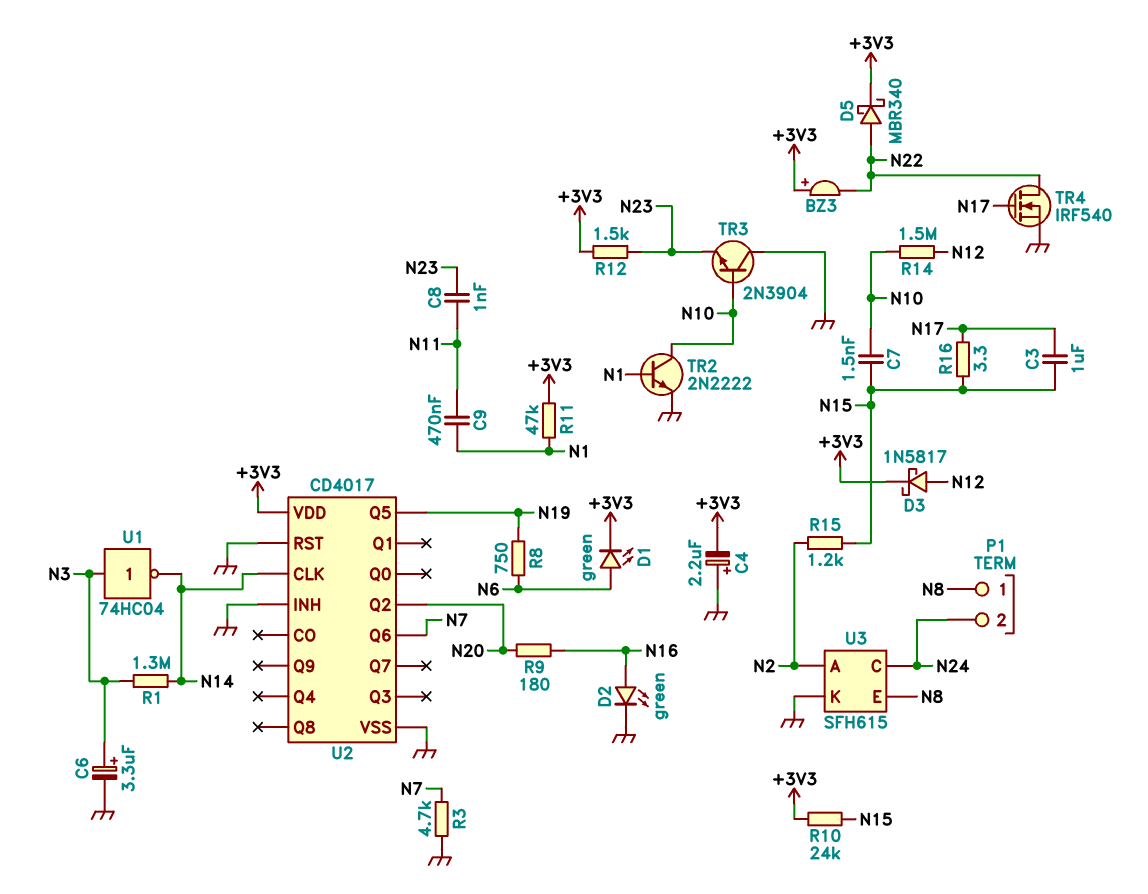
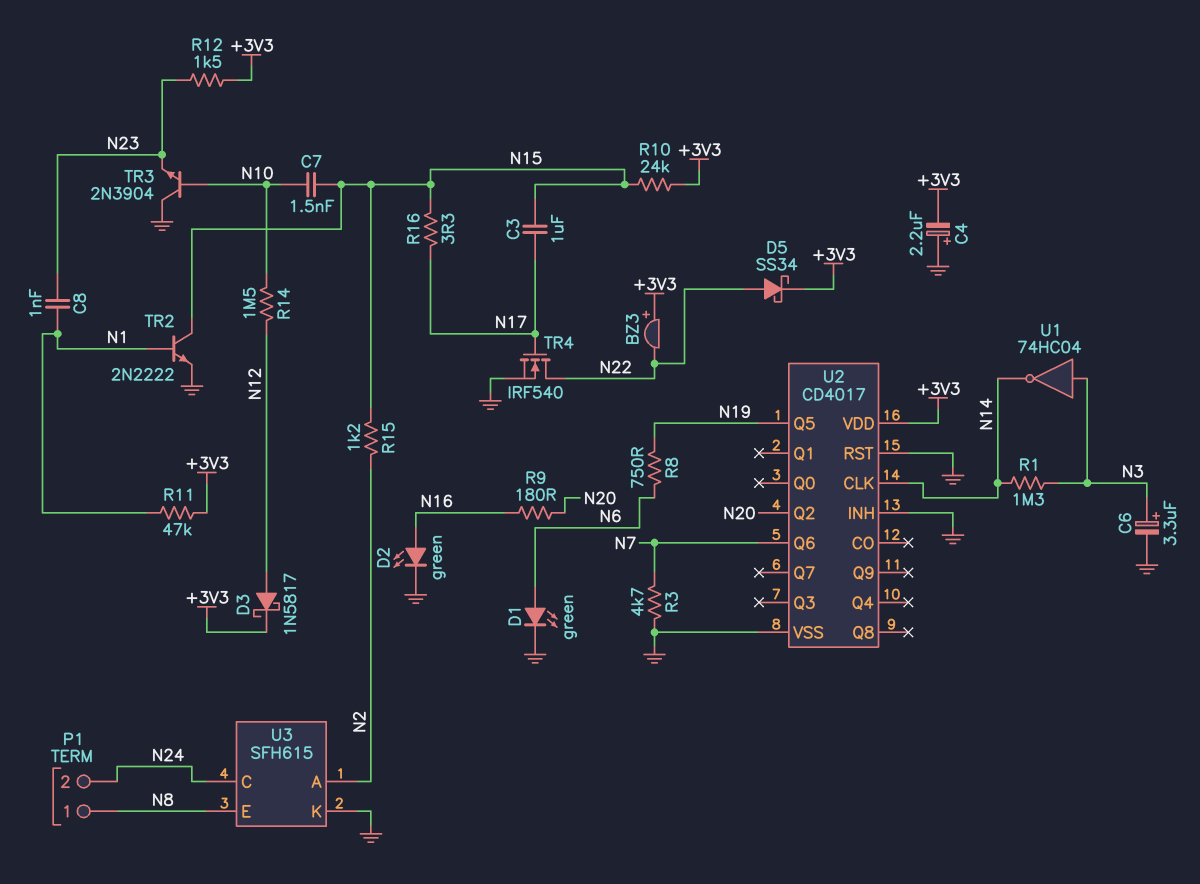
C8: 1nF (N11, N23) -> 1nF (N1, N23)
C9: 470nF (N1, N11) -> none
D1: LED green (A N6, K +3V3) -> LED green (A N6, K GND)
D5: schottky MBR340 (A N22, K +3V3) -> schottky SS34 (A N22, K +3V3)
TR2: NPN 2N2222 (B N1, C N10, E GND) -> NPN 2N2222 (B N1, C N15, E GND)

